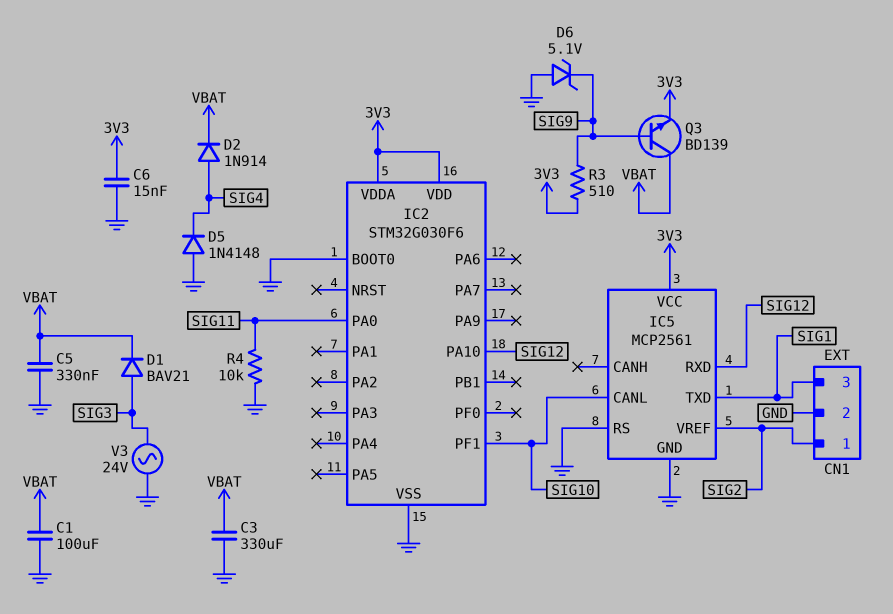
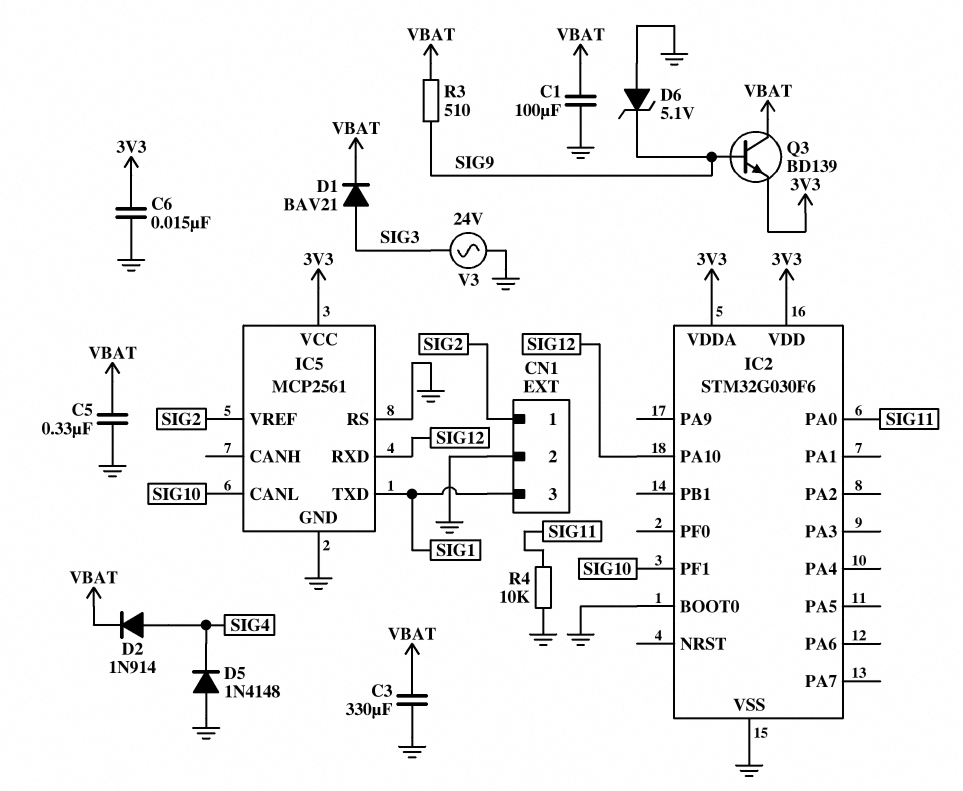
R3: 510 (3V3, SIG9) -> 510 (SIG9, VBAT)

